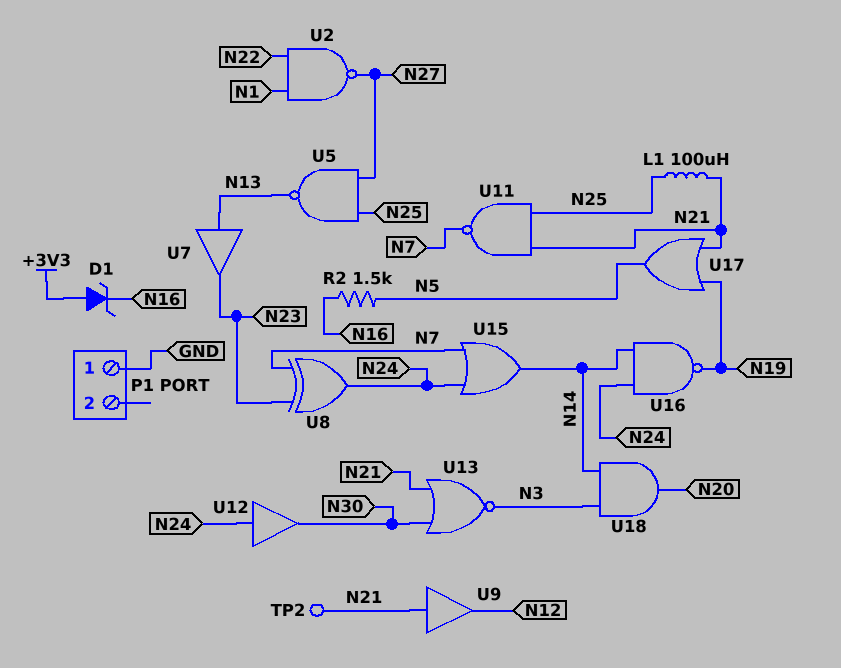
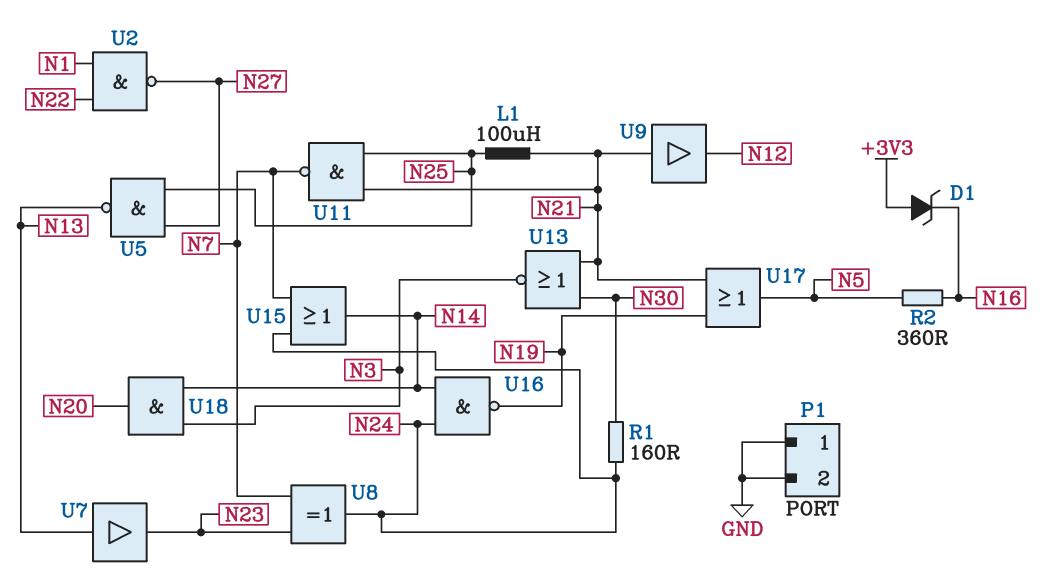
P1 pin 2: none -> GND
R1: none -> 160 (N24, N30)
R2: 1.5k (N5, N16) -> 360 (N5, N16)
TP2: test point (N21) -> none
U12: buffer (in N24, out N30) -> none

